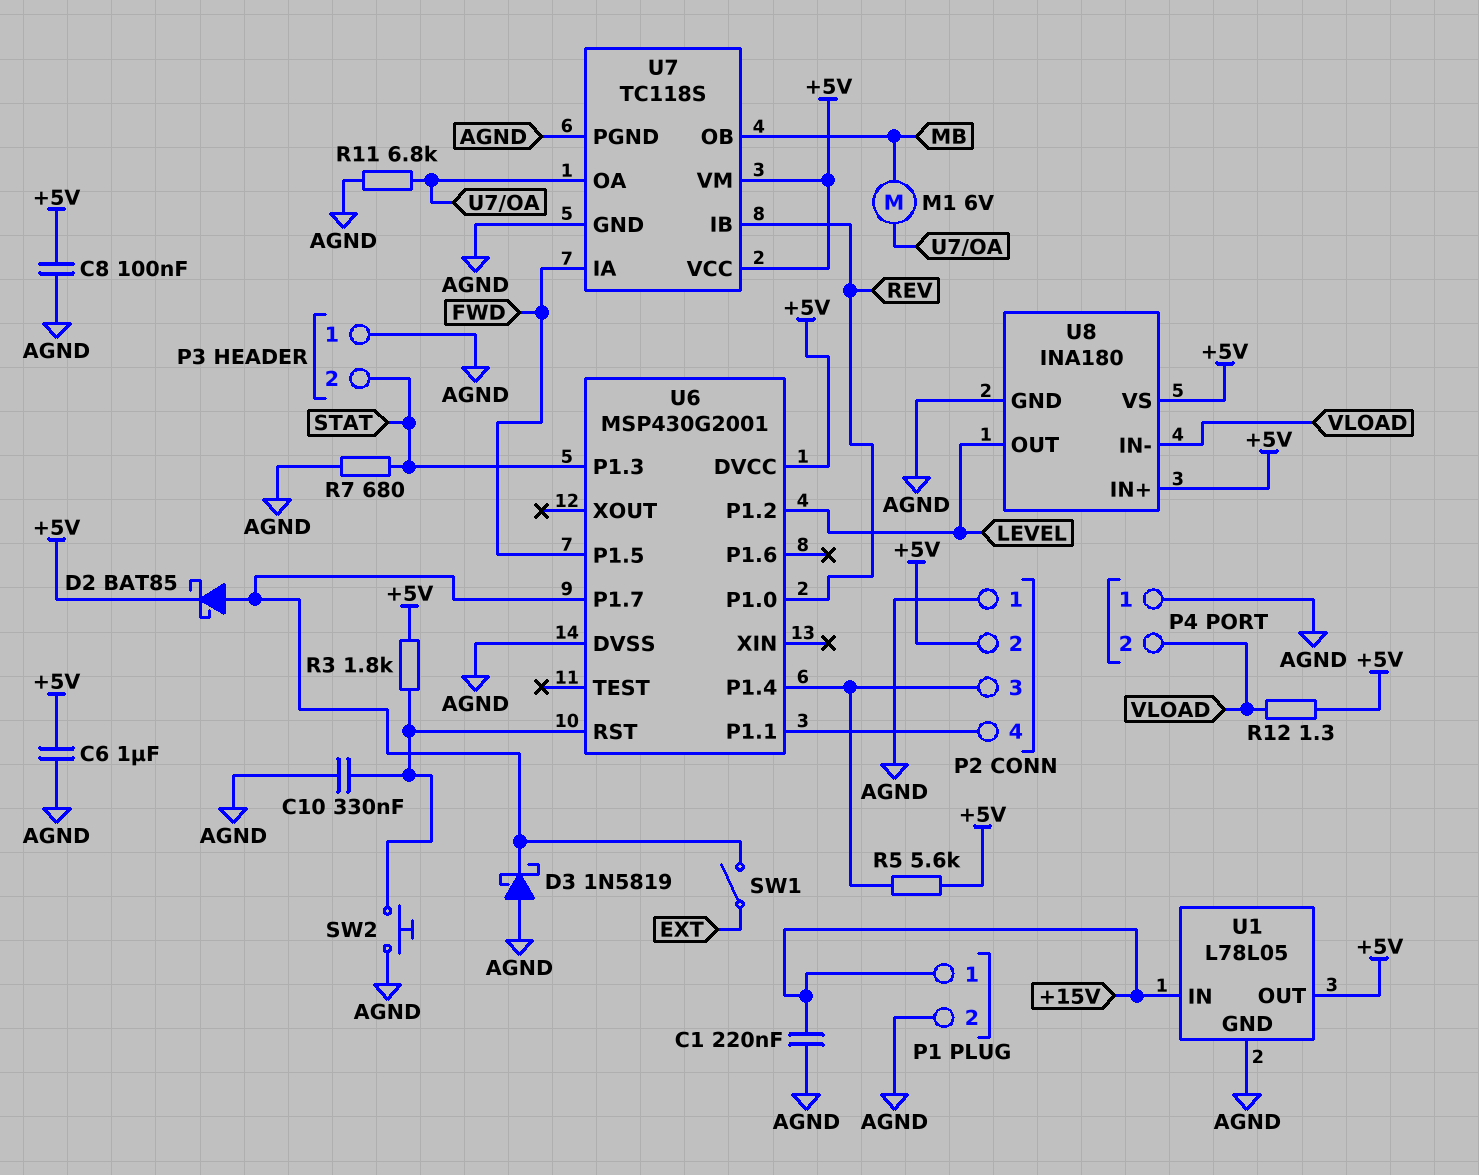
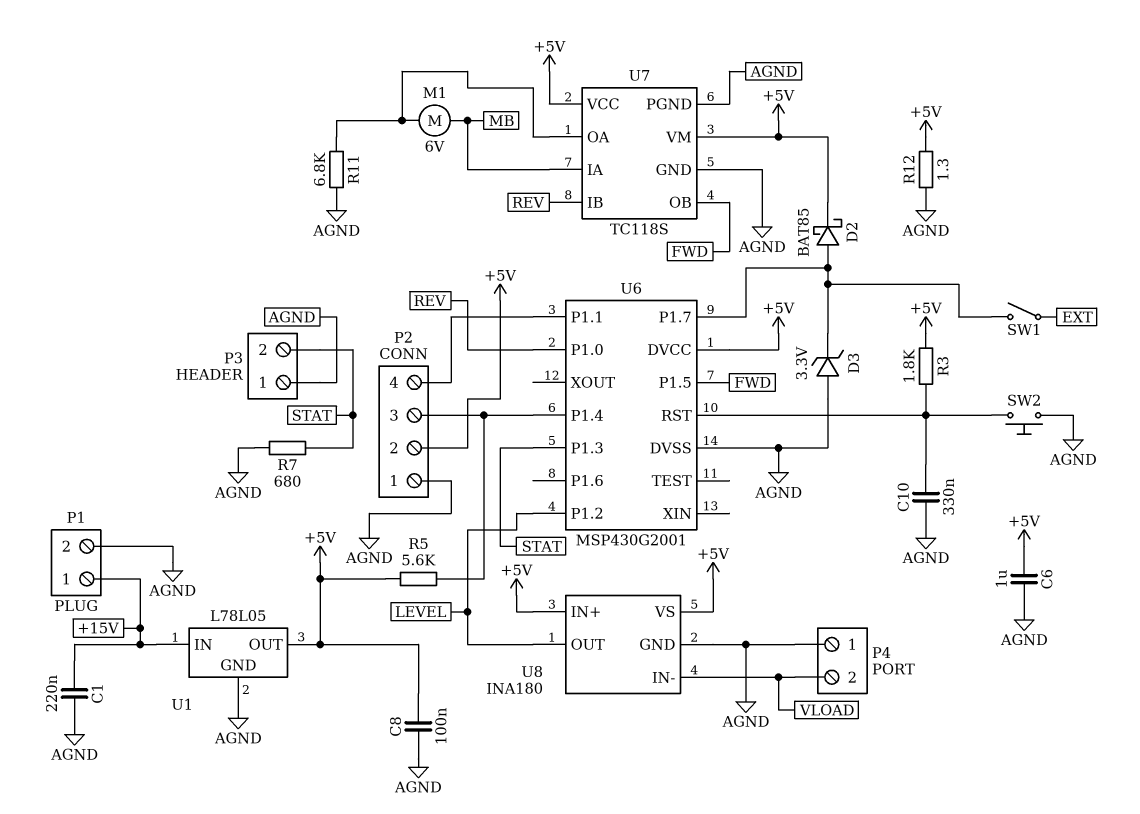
D3: schottky 1N5819 (A AGND, K U6/P1.7) -> zener 3.3V (A AGND, K U6/P1.7)
R12: 1.3 (+5V, VLOAD) -> 1.3 (+5V, AGND)
U7 pin IA: FWD -> MB
U7 pin OB: MB -> FWD

